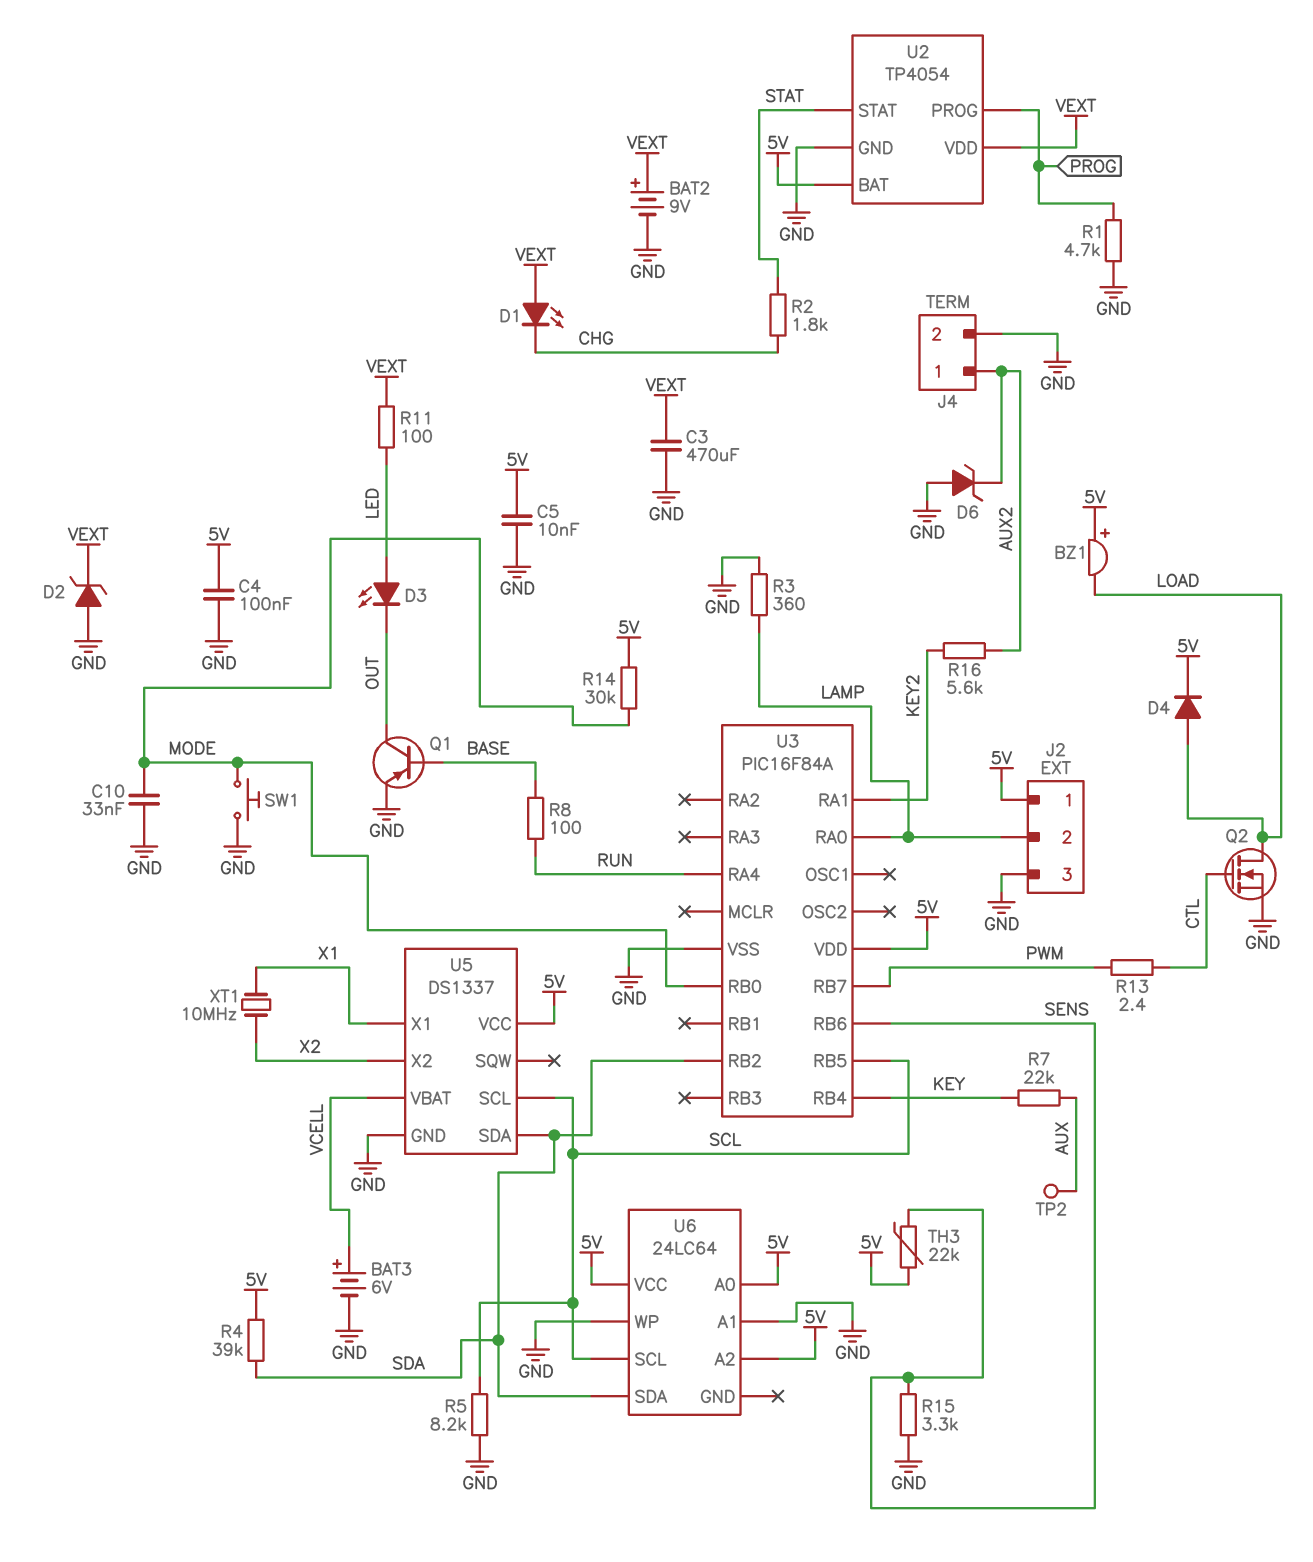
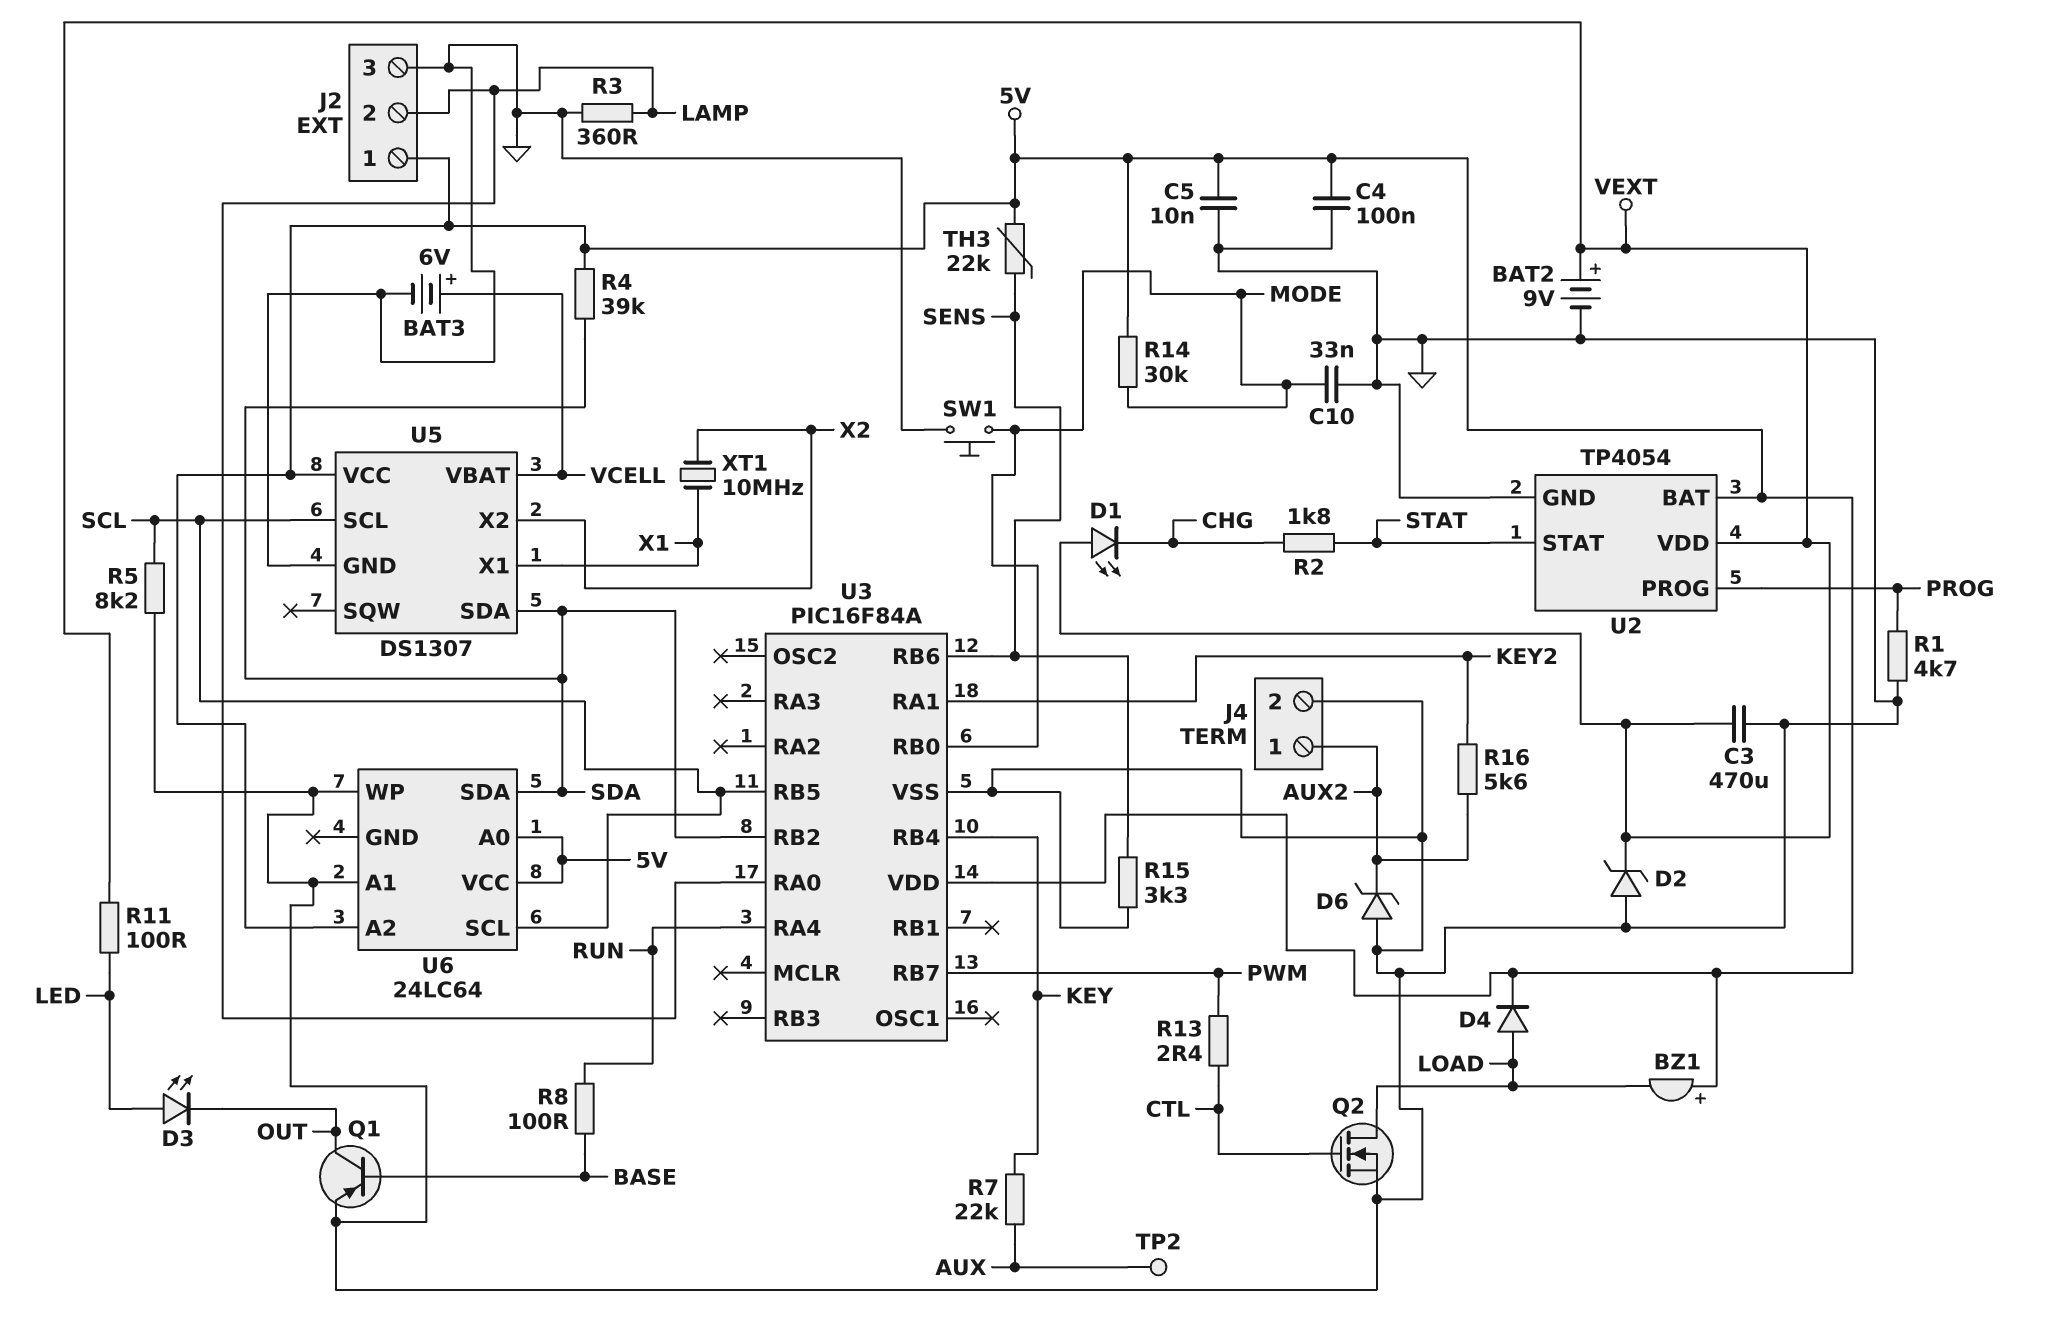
U5: DS1337 -> DS1307

